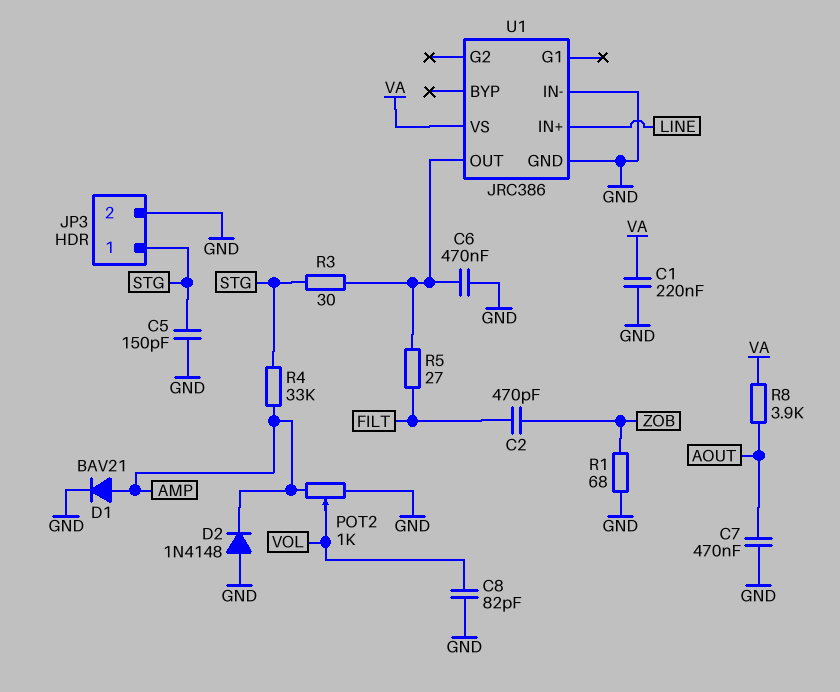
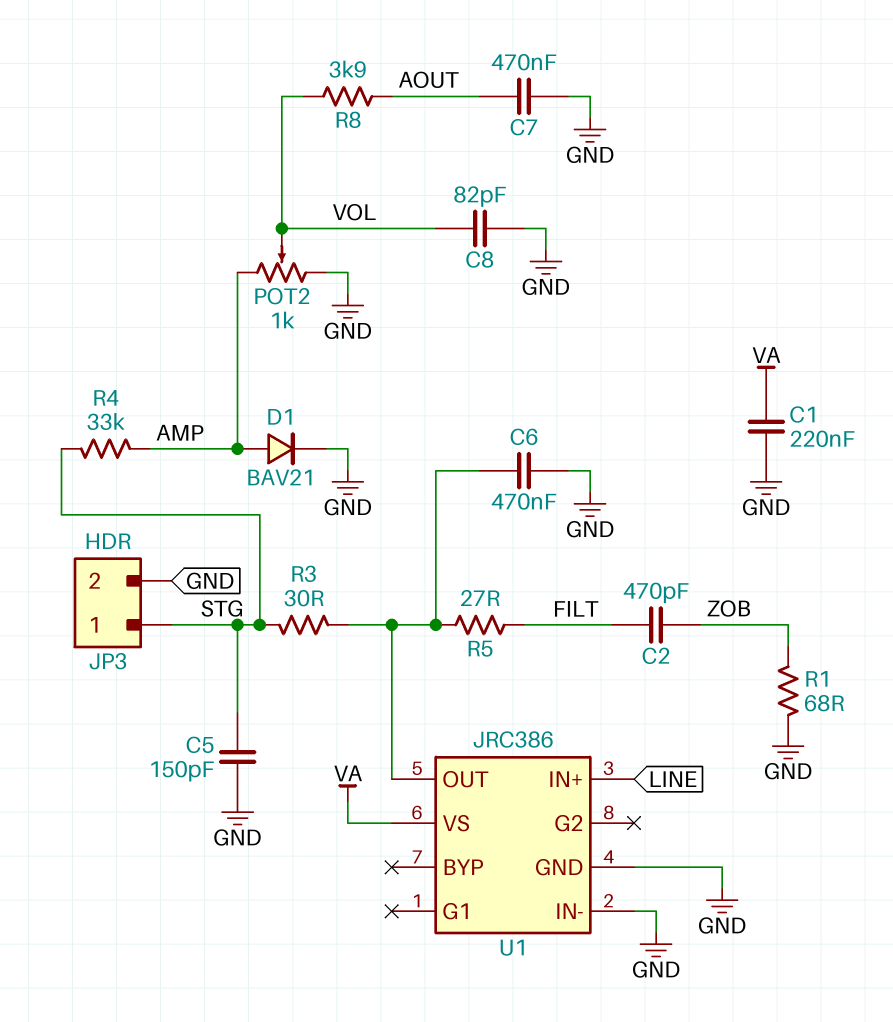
D2: diode 1N4148 (A GND, K AMP) -> none
R8: 3.9k (AOUT, VA) -> 3.9k (AOUT, VOL)

